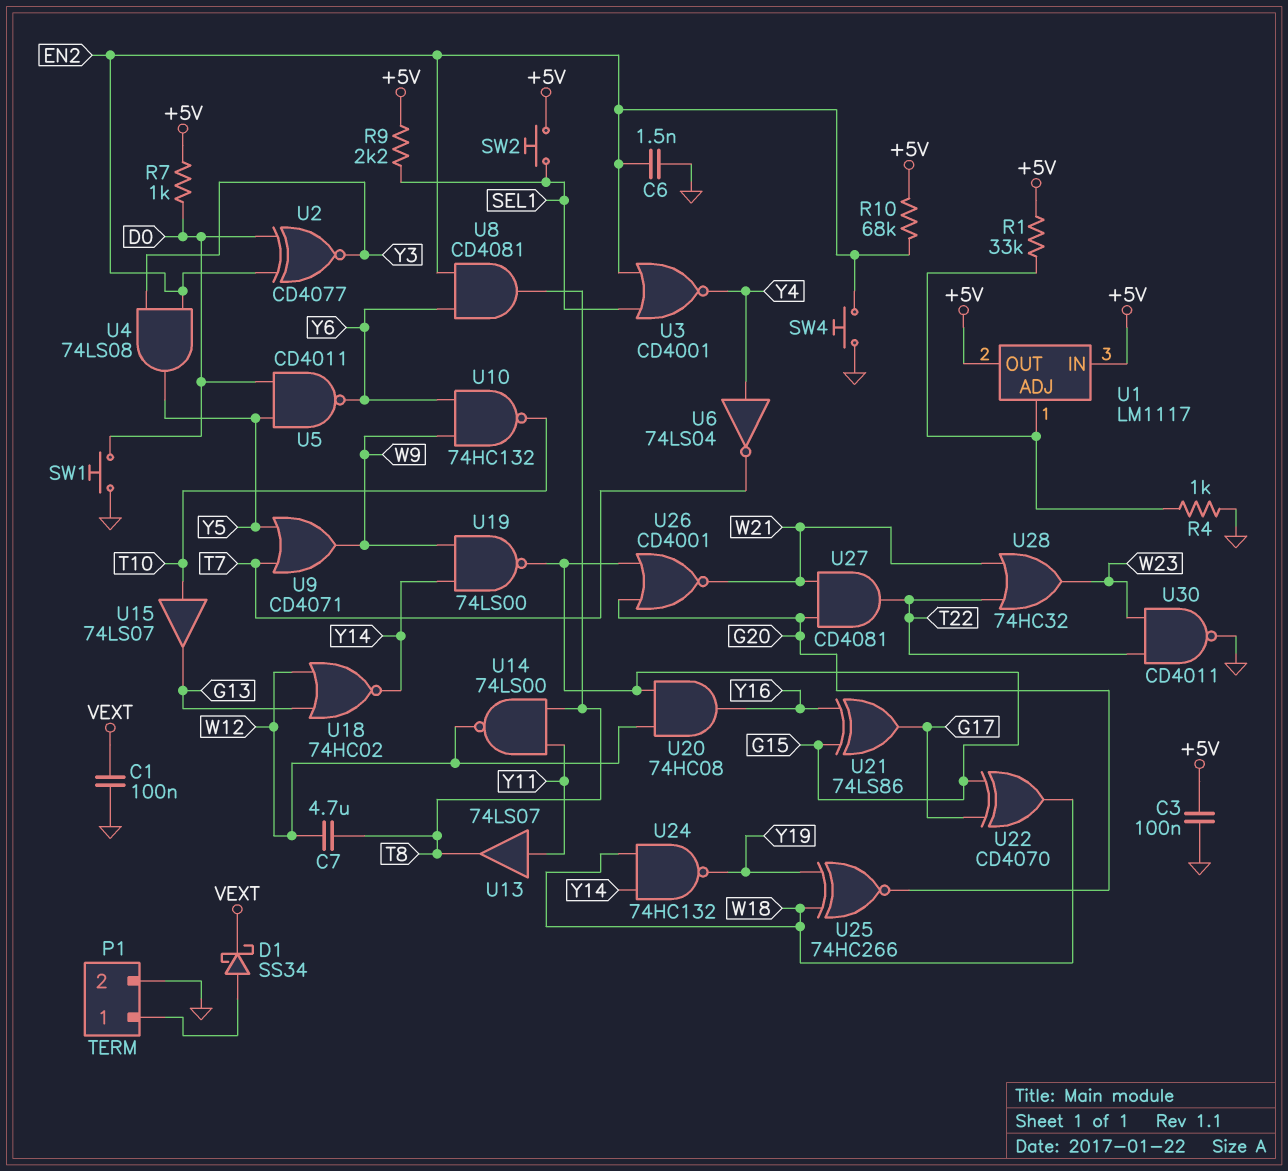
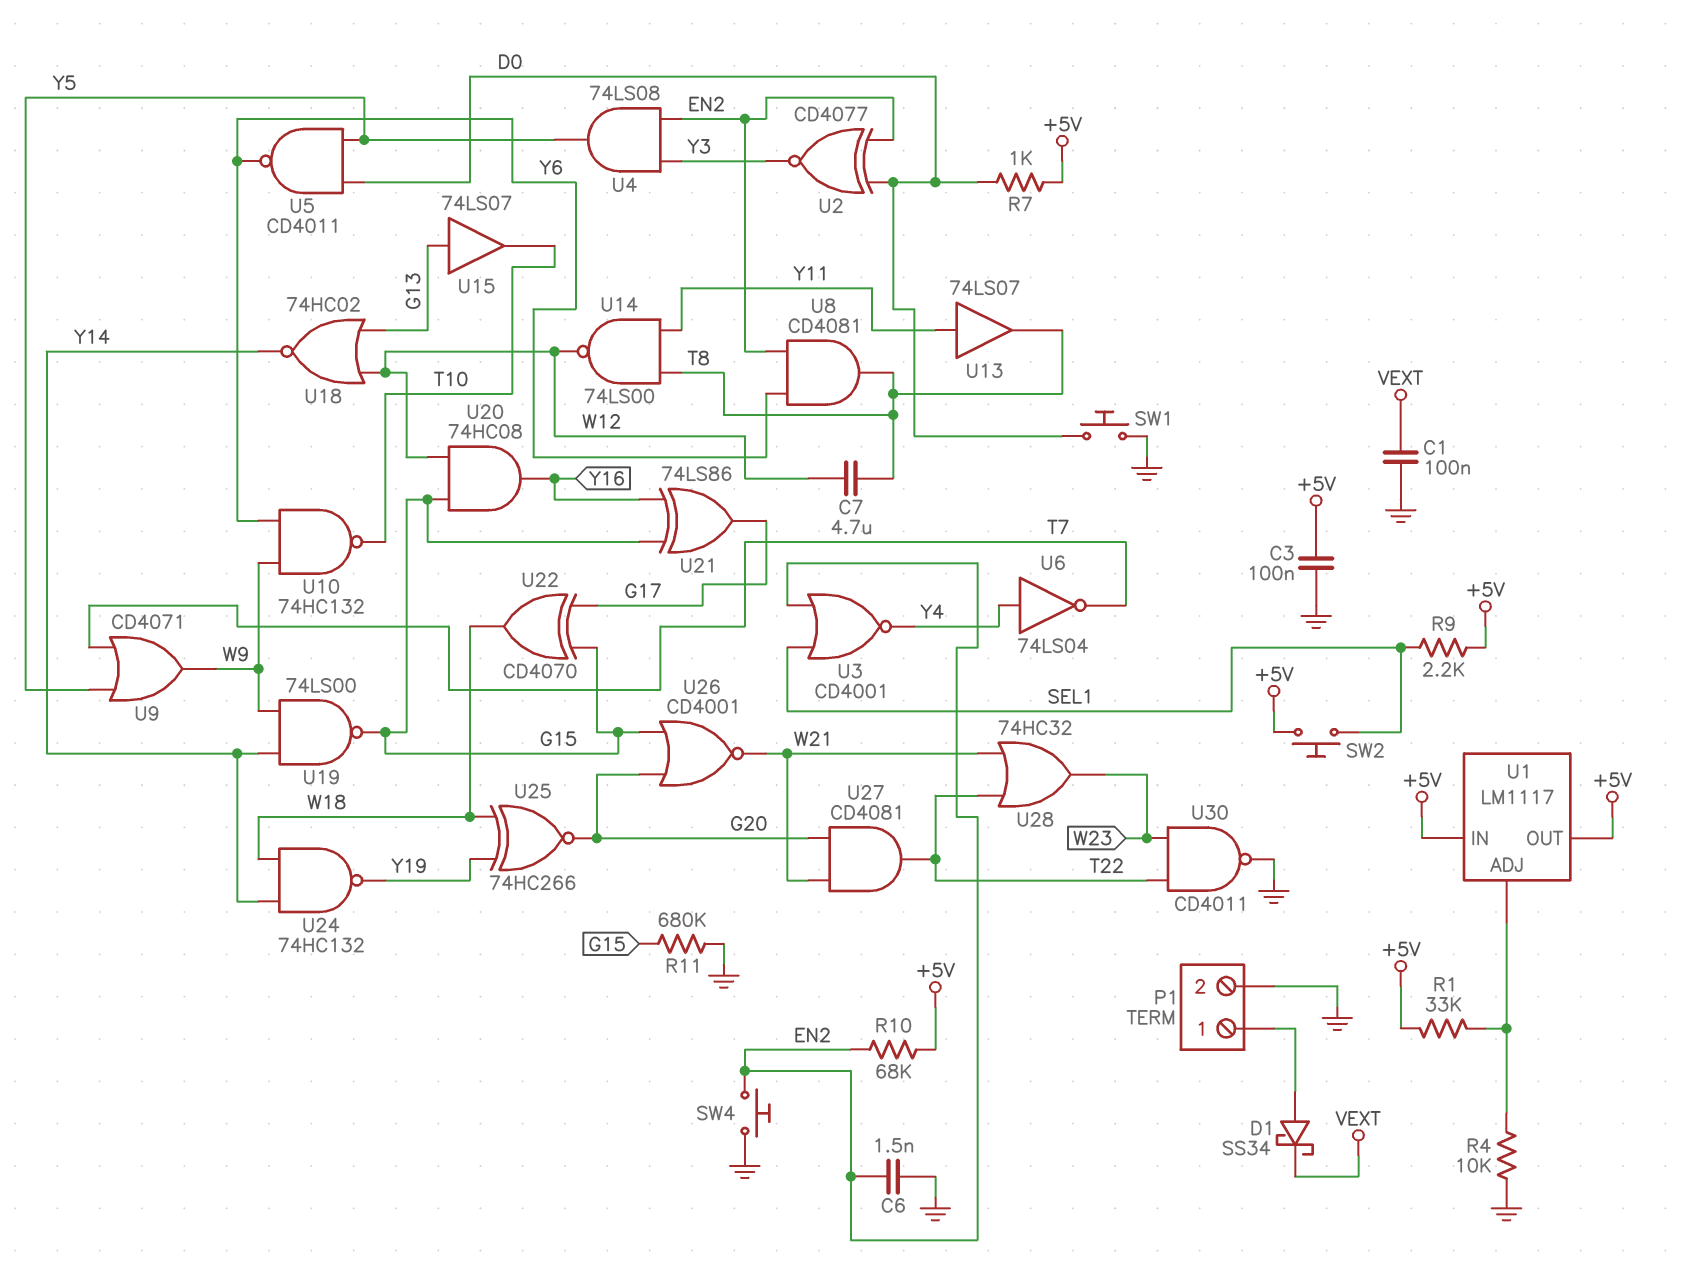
R4: 1k (GND, U1/ADJ) -> 10k (GND, U1/ADJ)
R11: none -> 680k (G15, GND)
U15: buffer 74LS07 (in T10, out G13) -> buffer 74LS07 (in G13, out T10)

